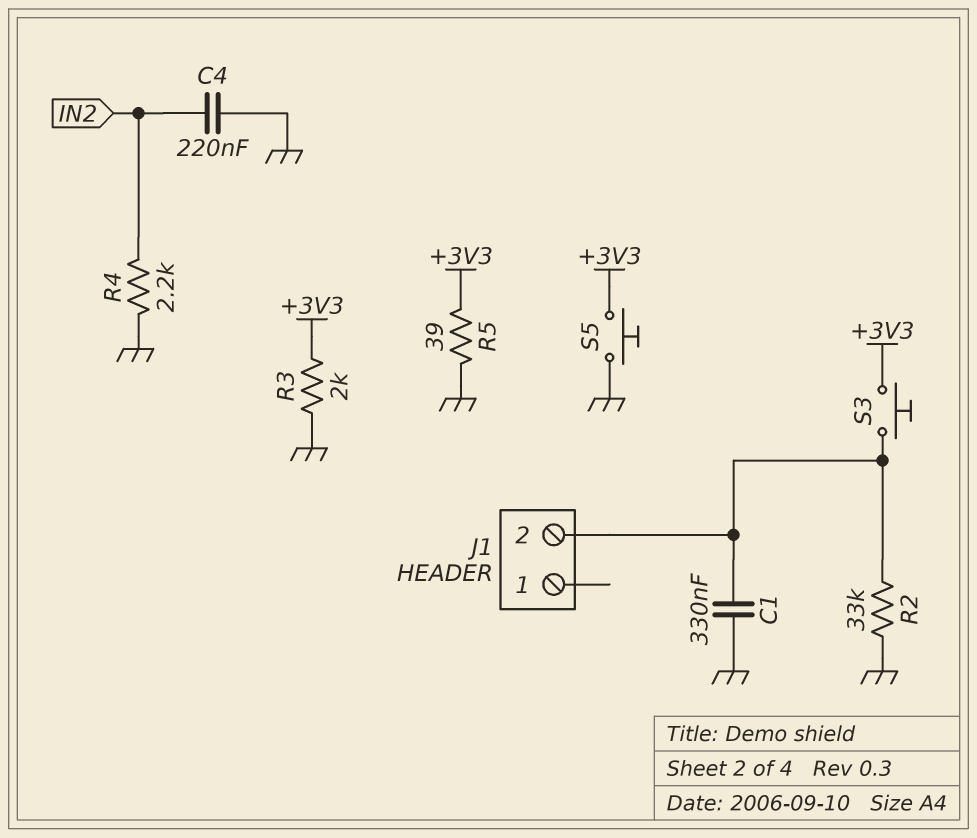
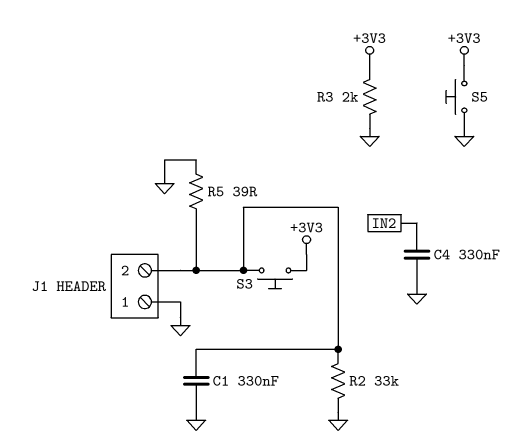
C4: 220nF (GND, IN2) -> 330nF (GND, IN2)
J1 pin 1: none -> GND
R4: 2.2k (GND, IN2) -> none
R5: 39 (+3V3, GND) -> 39 (GND, J1/2)

